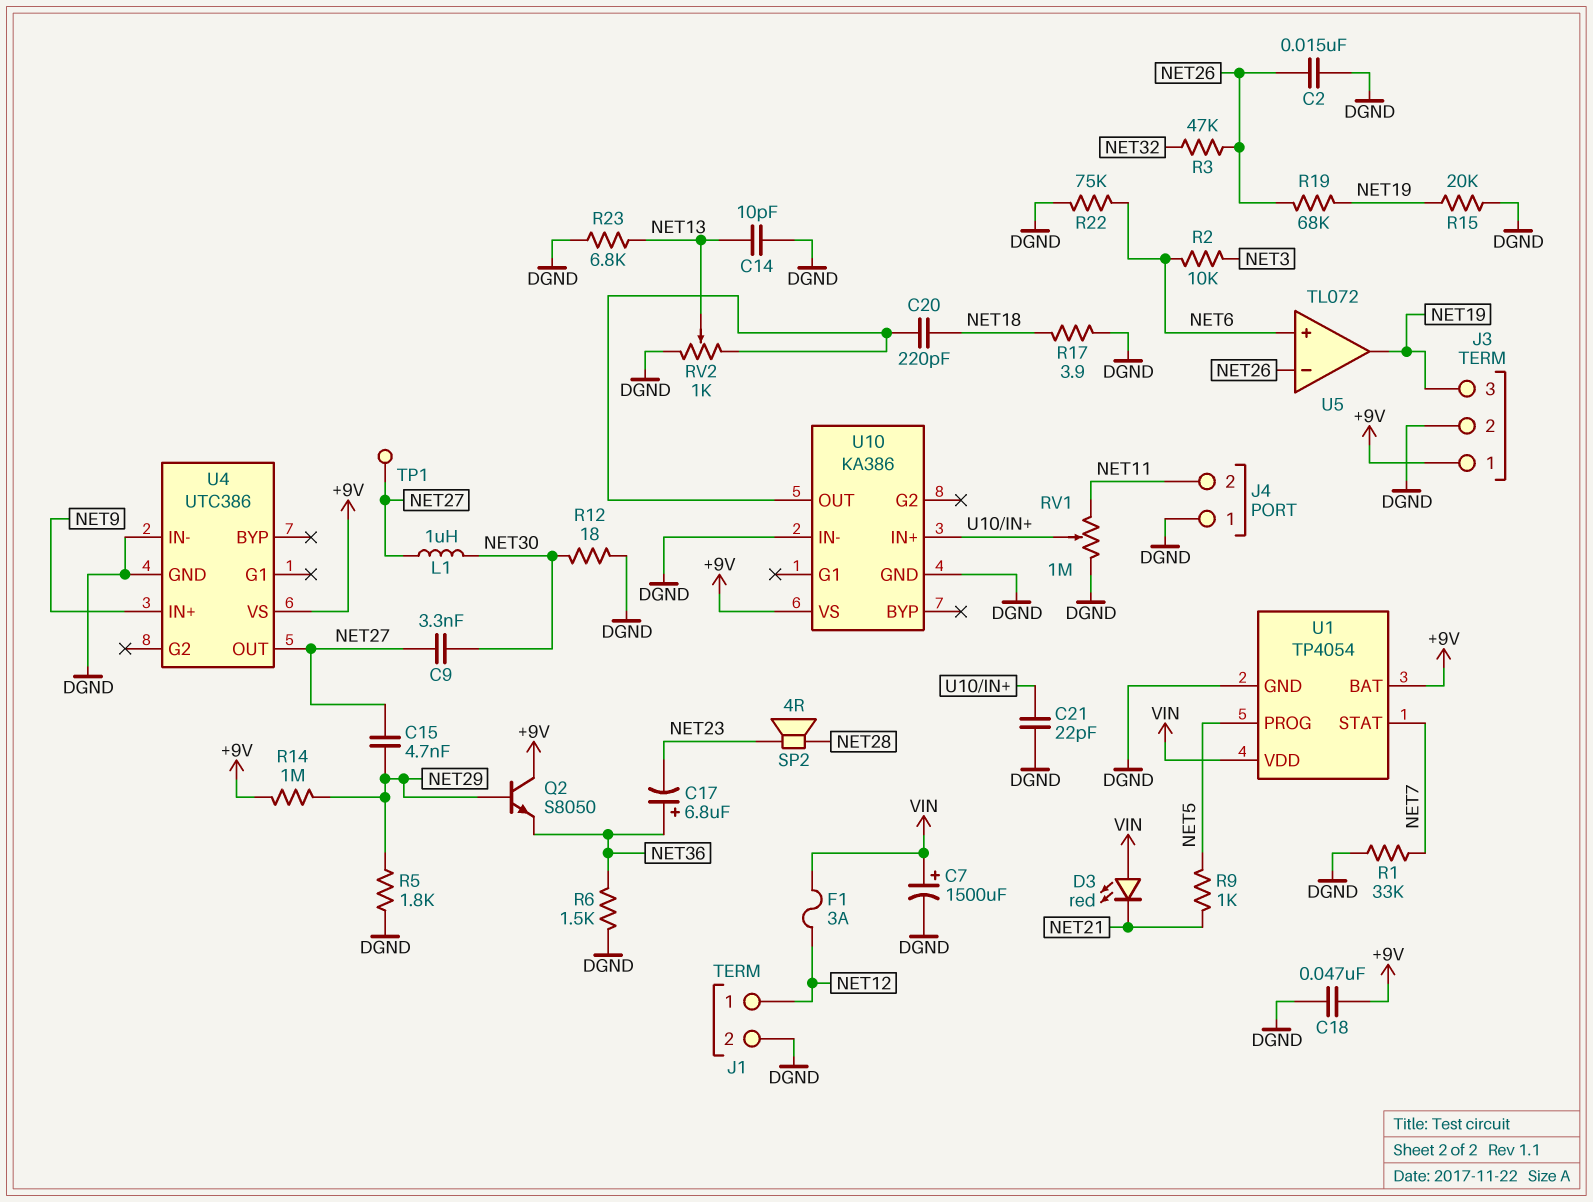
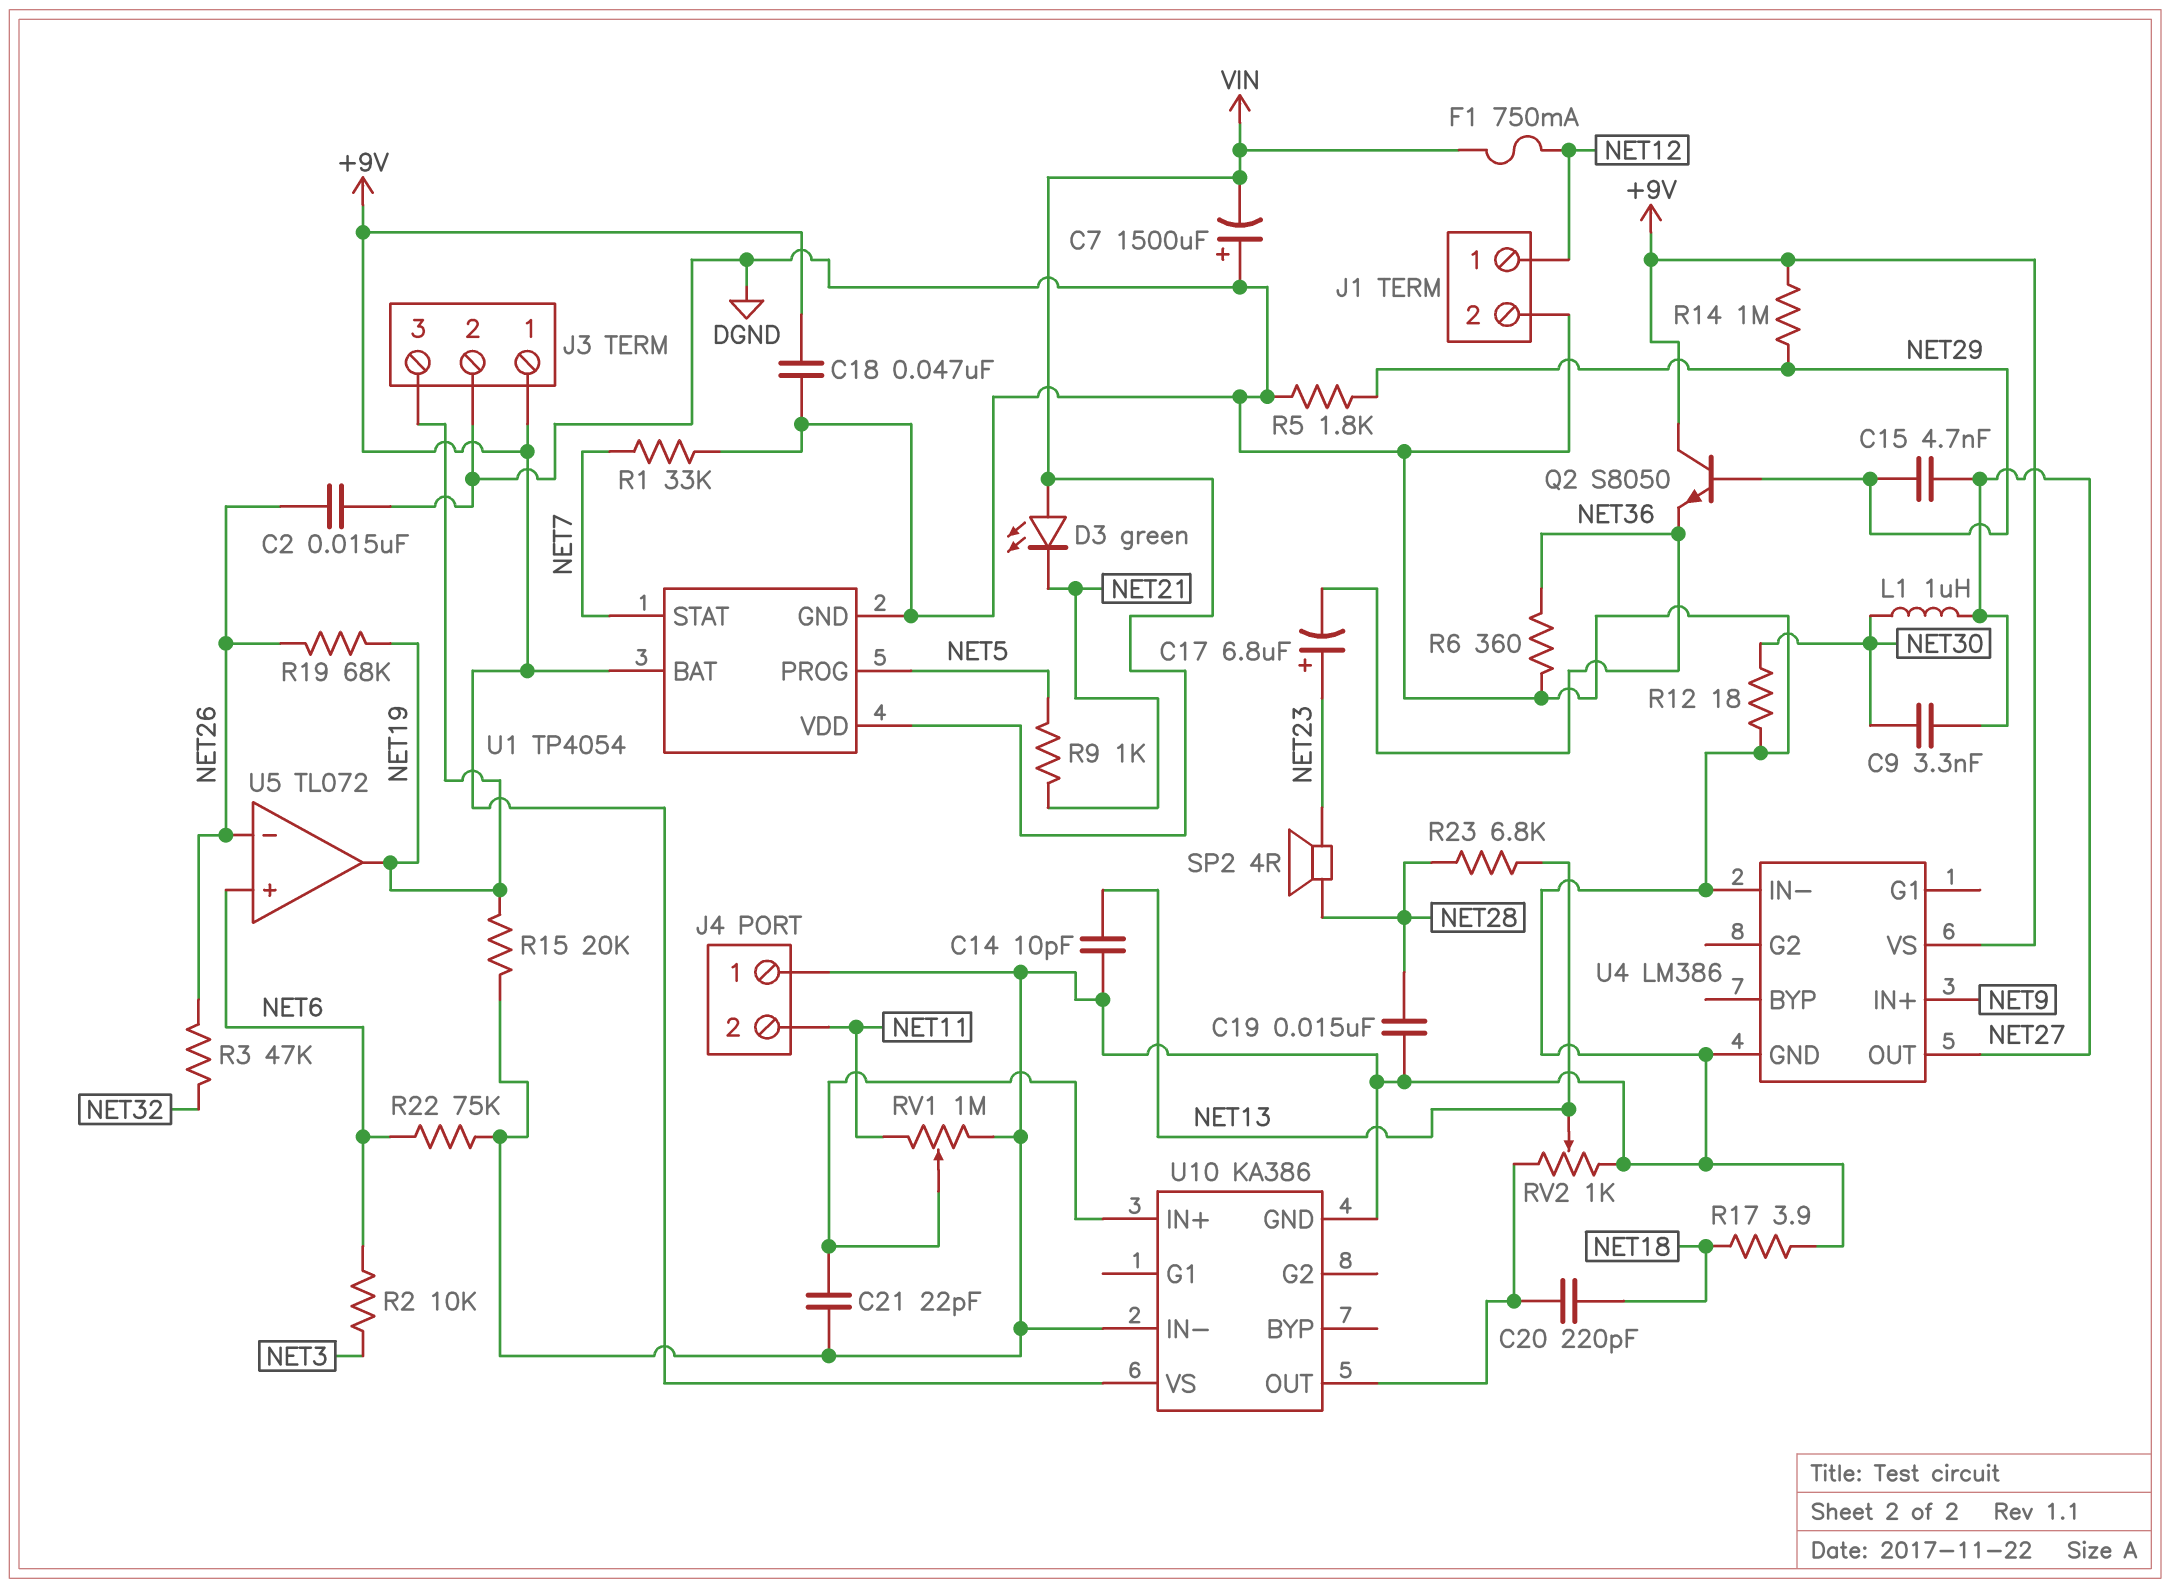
C7: 1500uF (plus VIN, minus DGND) -> 1500uF (plus DGND, minus VIN)
C17: 6.8uF (plus NET36, minus NET23) -> 6.8uF (plus NET23, minus NET36)
C19: none -> 15nF (DGND, NET28)
D3: LED red (A VIN, K NET21) -> LED green (A VIN, K NET21)
F1: 3A (NET12, VIN) -> 750mA (NET12, VIN)
R6: 1.5k (DGND, NET36) -> 360 (DGND, NET36)
R23: 6.8k (DGND, NET13) -> 6.8k (NET13, NET28)
TP1: test point (NET27) -> none
U4: UTC386 -> LM386

